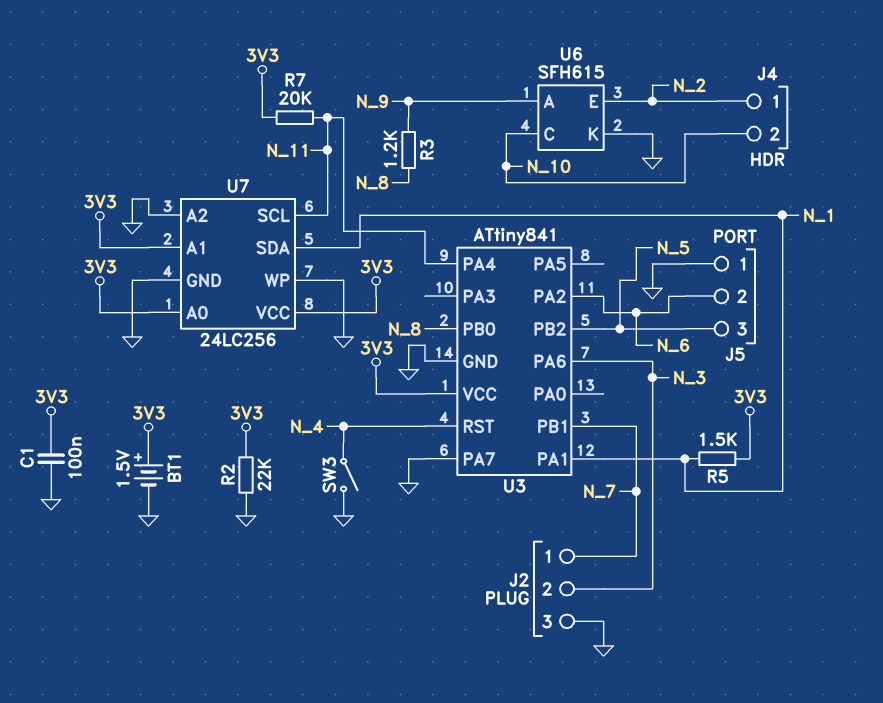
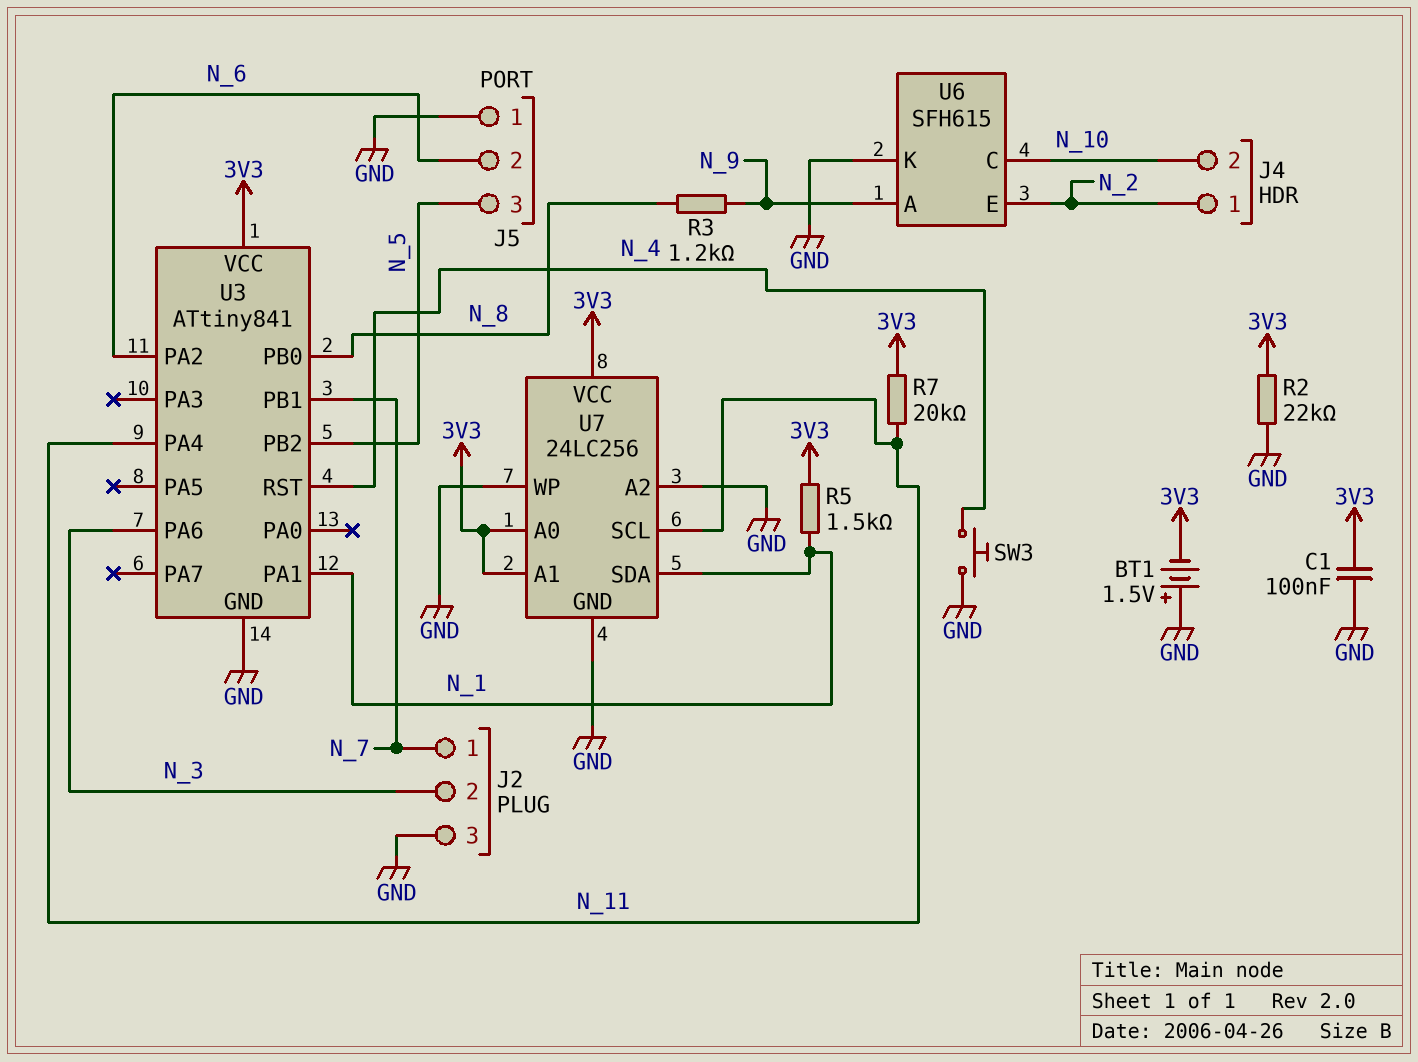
BT1: 1.5V (plus 3V3, minus GND) -> 1.5V (plus GND, minus 3V3)
SW3: switch (GND, N_4) -> button (GND, N_4)
U3 pin PA7: GND -> none

